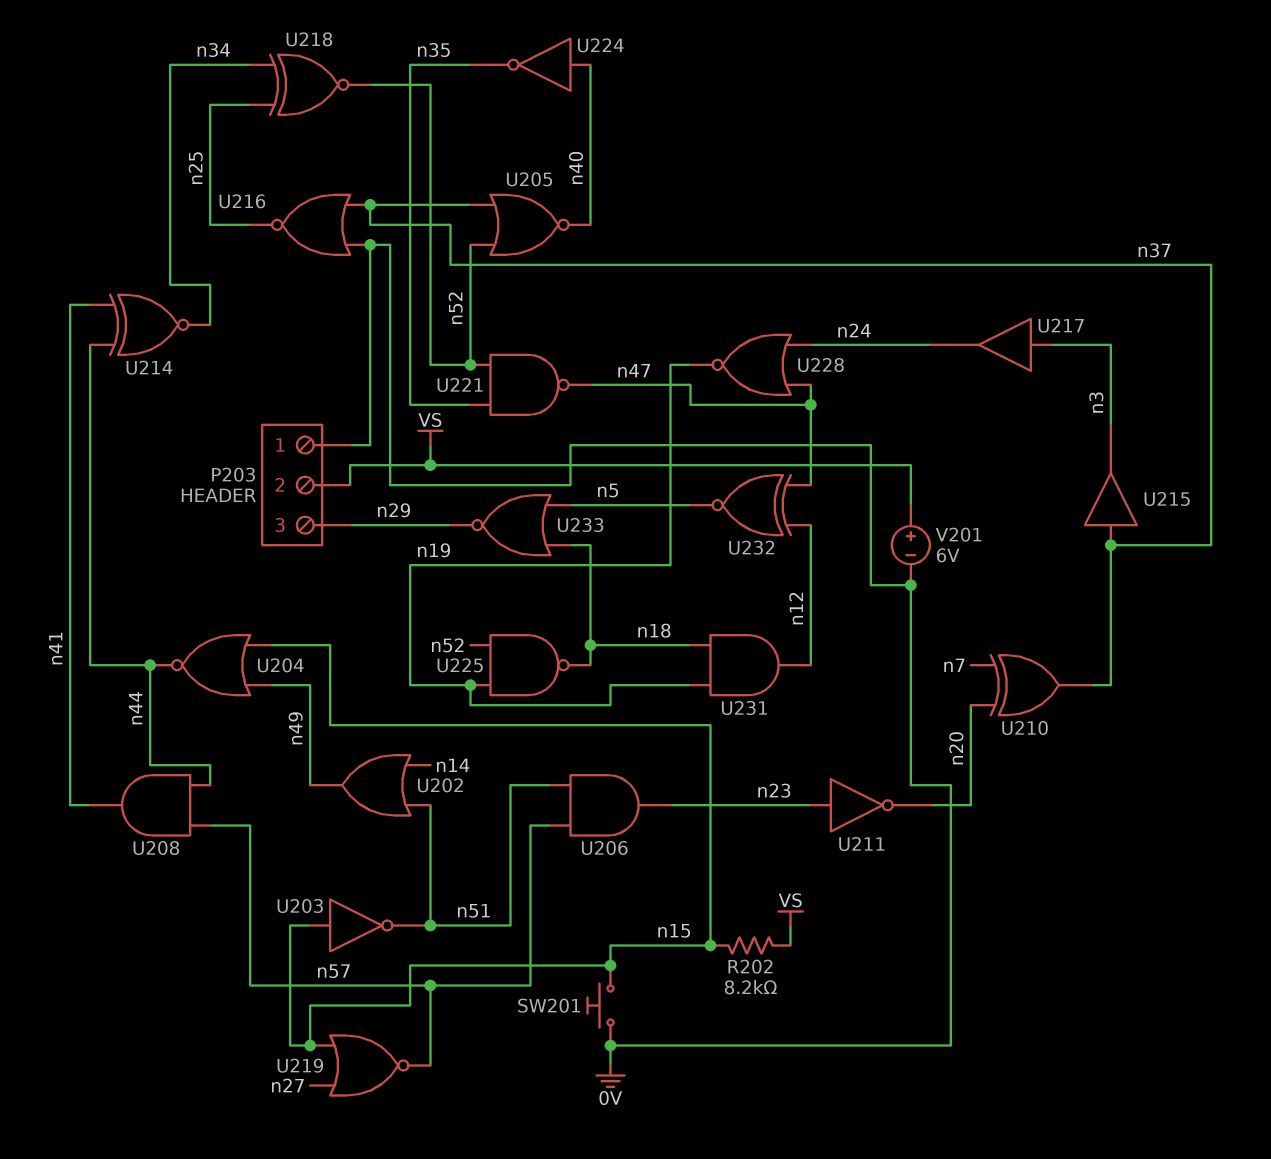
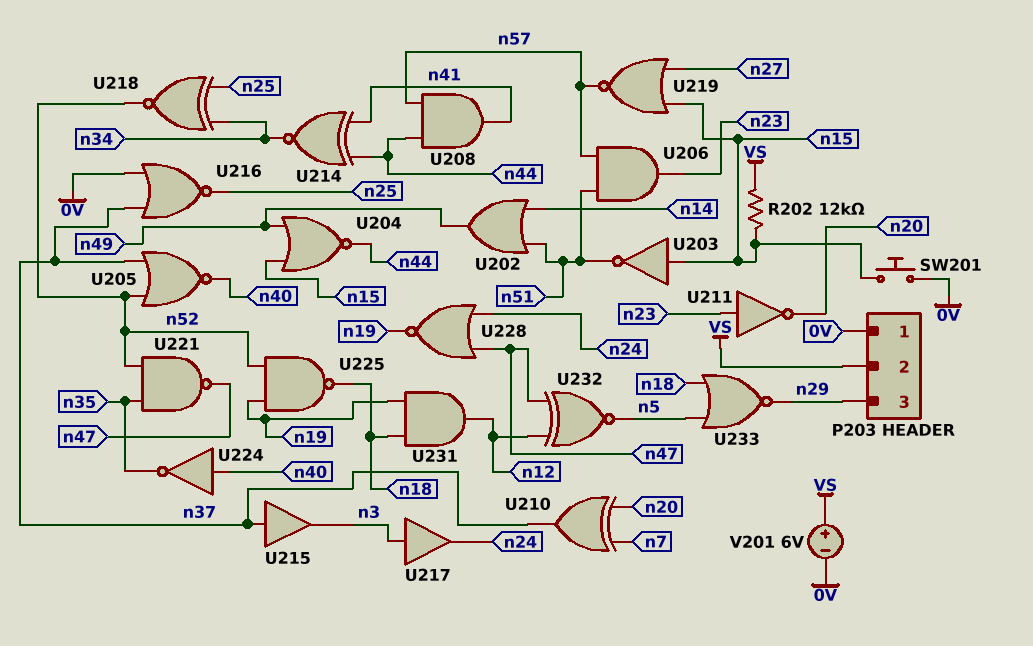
R202: 8.2k (VS, n15) -> 12k (VS, n15)

